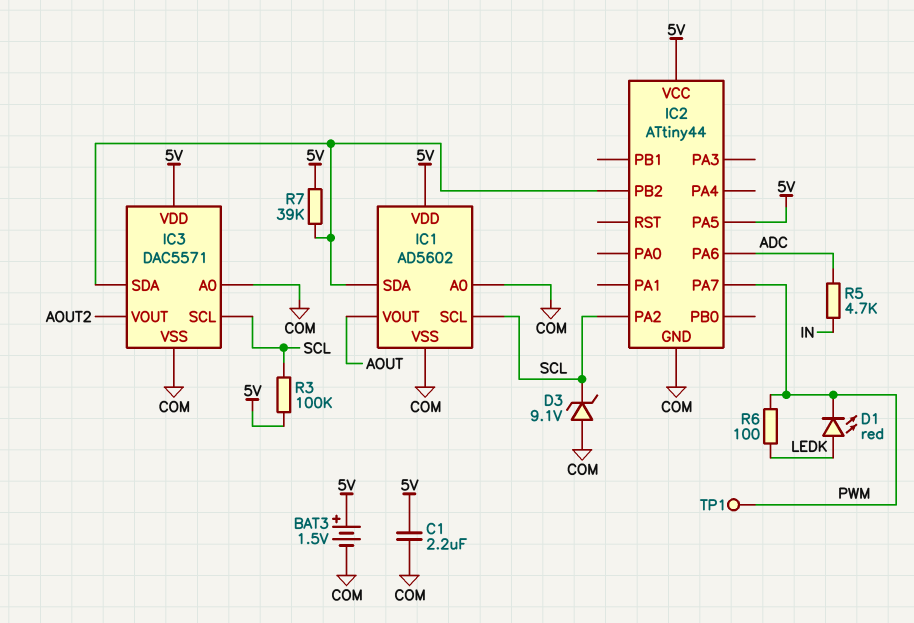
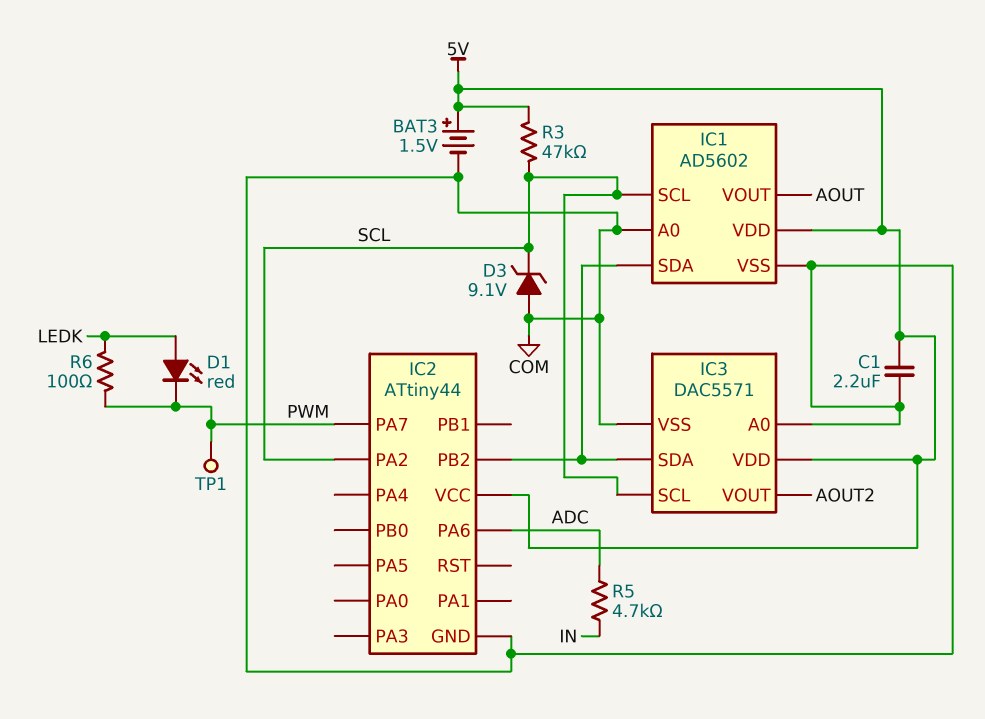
IC2 pin PA5: 5V -> none
R3: 100k (5V, SCL) -> 47k (5V, SCL)
R7: 39k (5V, IC1/SDA) -> none

